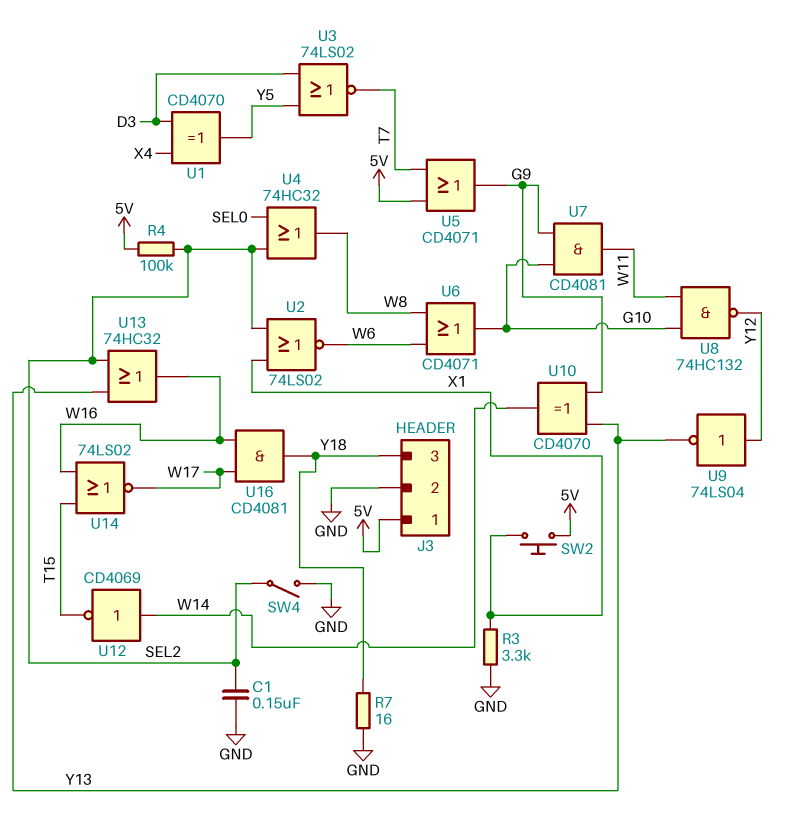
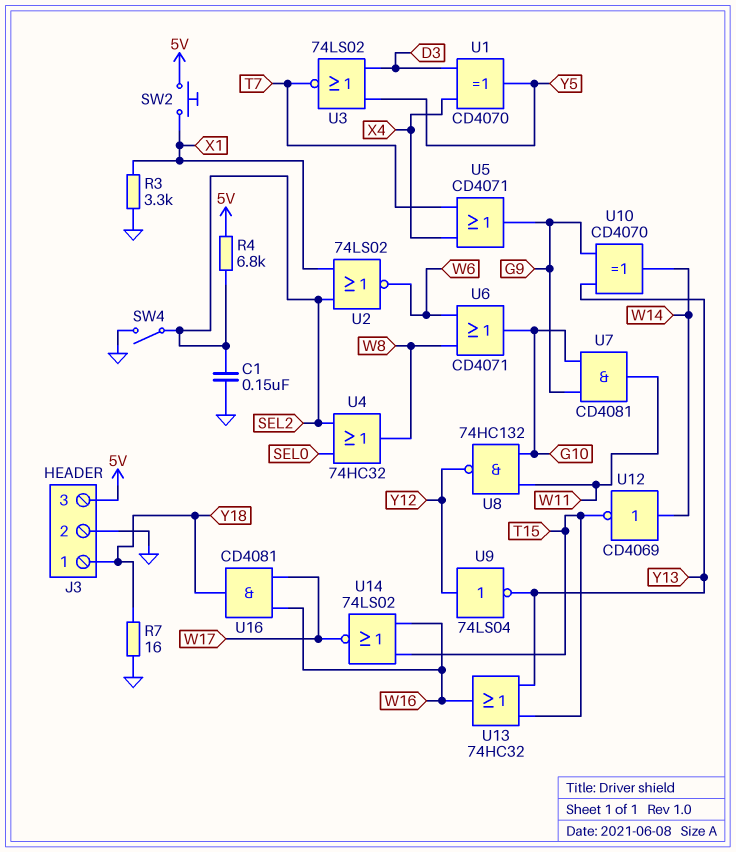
J3 pin 1: 5V -> Y18
J3 pin 3: Y18 -> 5V
R4: 100k (5V, SEL2) -> 6.8k (5V, SEL2)
U5: OR CD4071 (in 5V, in T7, out G9) -> OR CD4071 (in T7, in X4, out G9)
U13: OR 74HC32 (in SEL2, in Y13, out W16) -> OR 74HC32 (in T15, in Y13, out W16)

